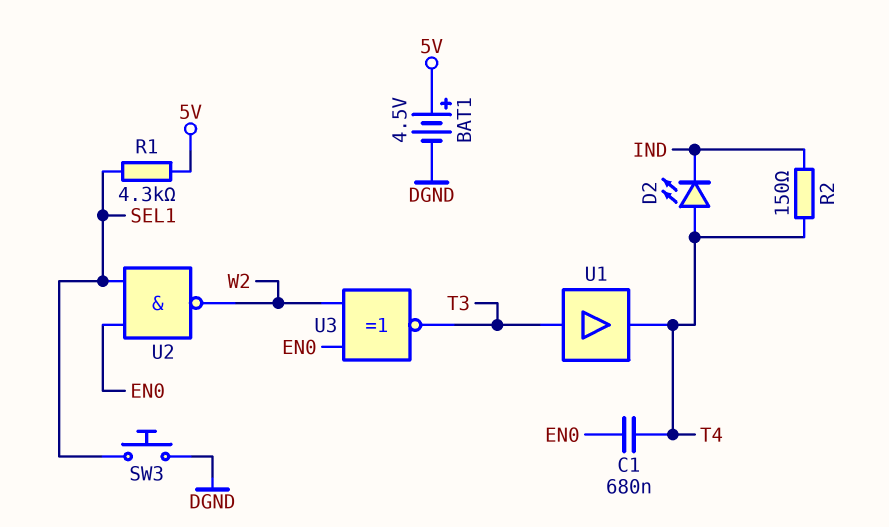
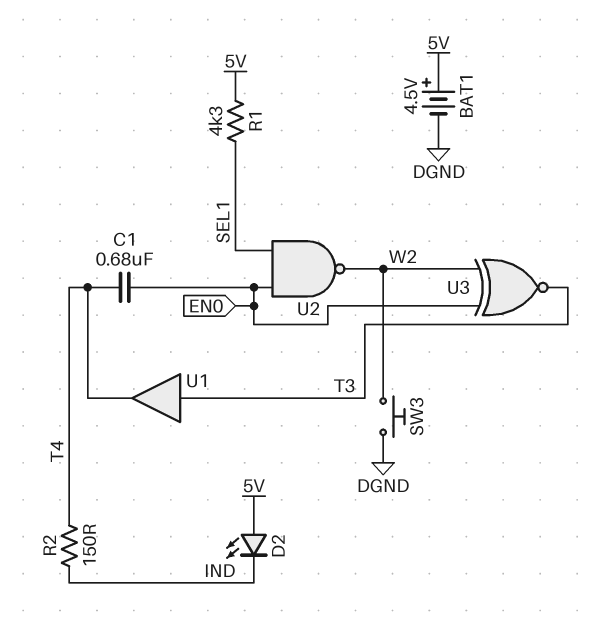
D2: LED (A T4, K IND) -> LED (A 5V, K IND)
SW3: button (DGND, SEL1) -> button (DGND, W2)

